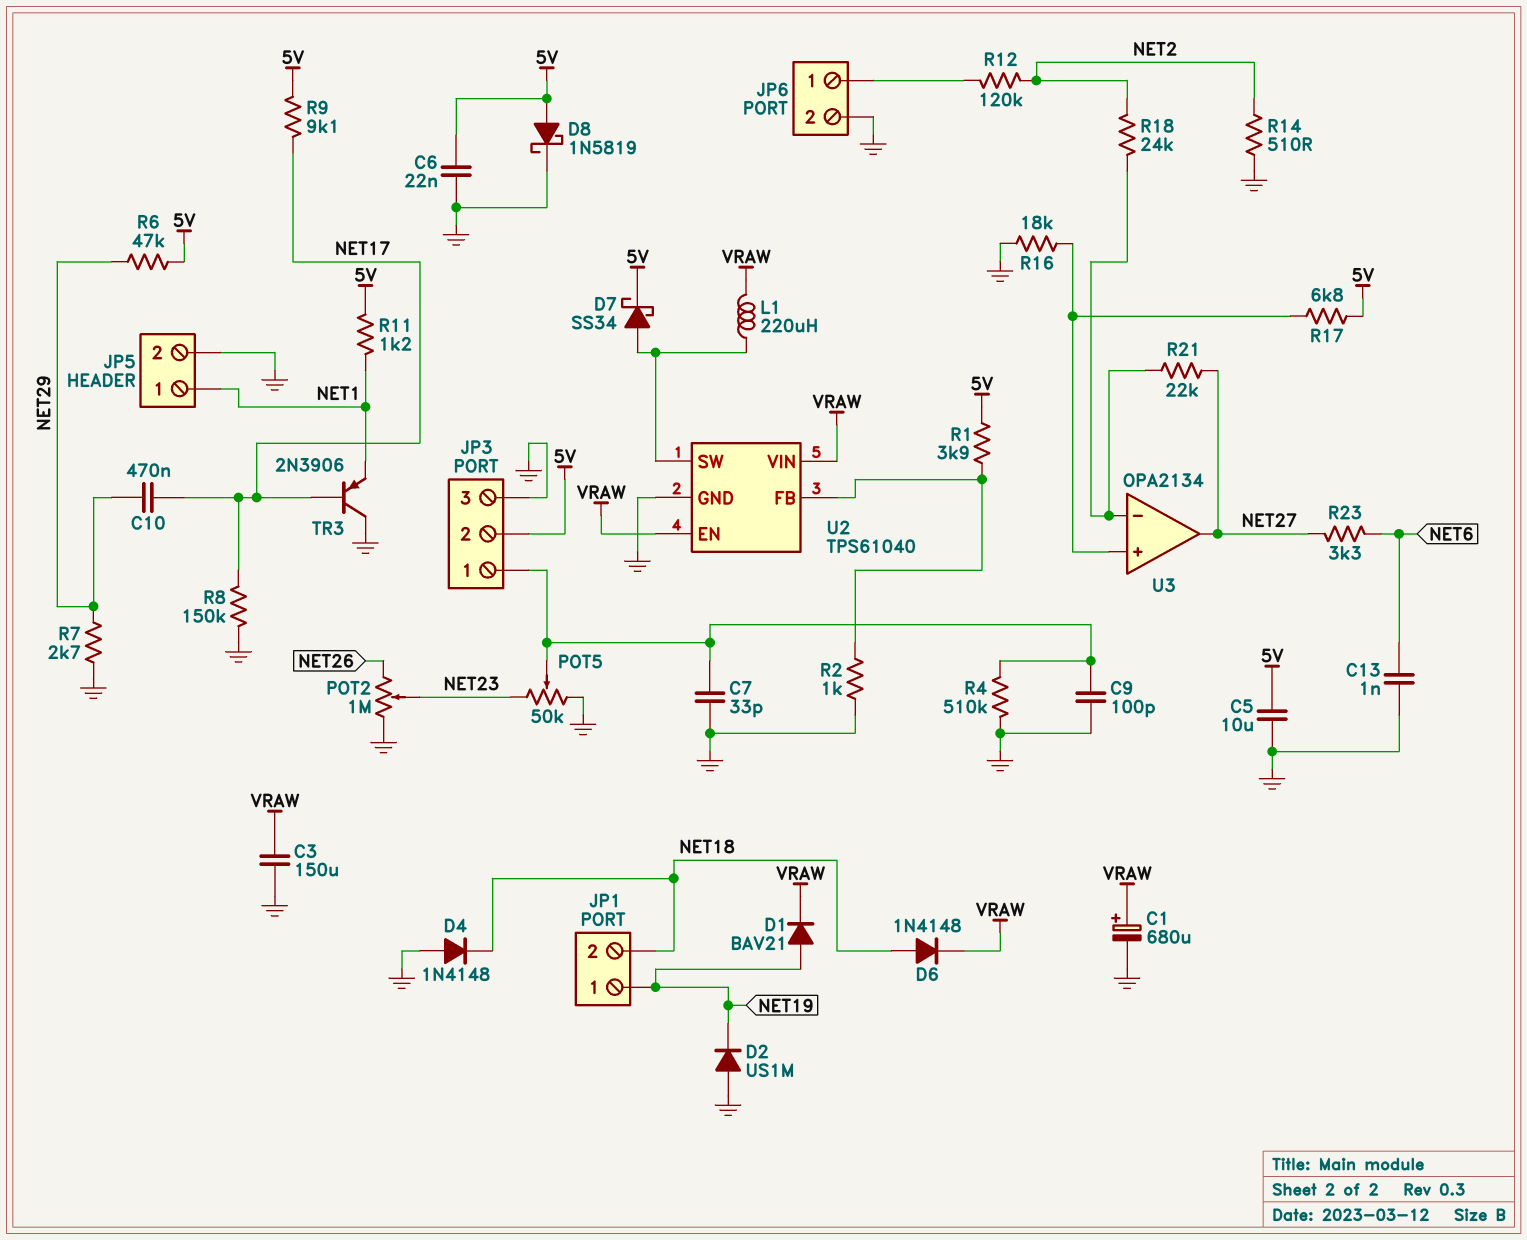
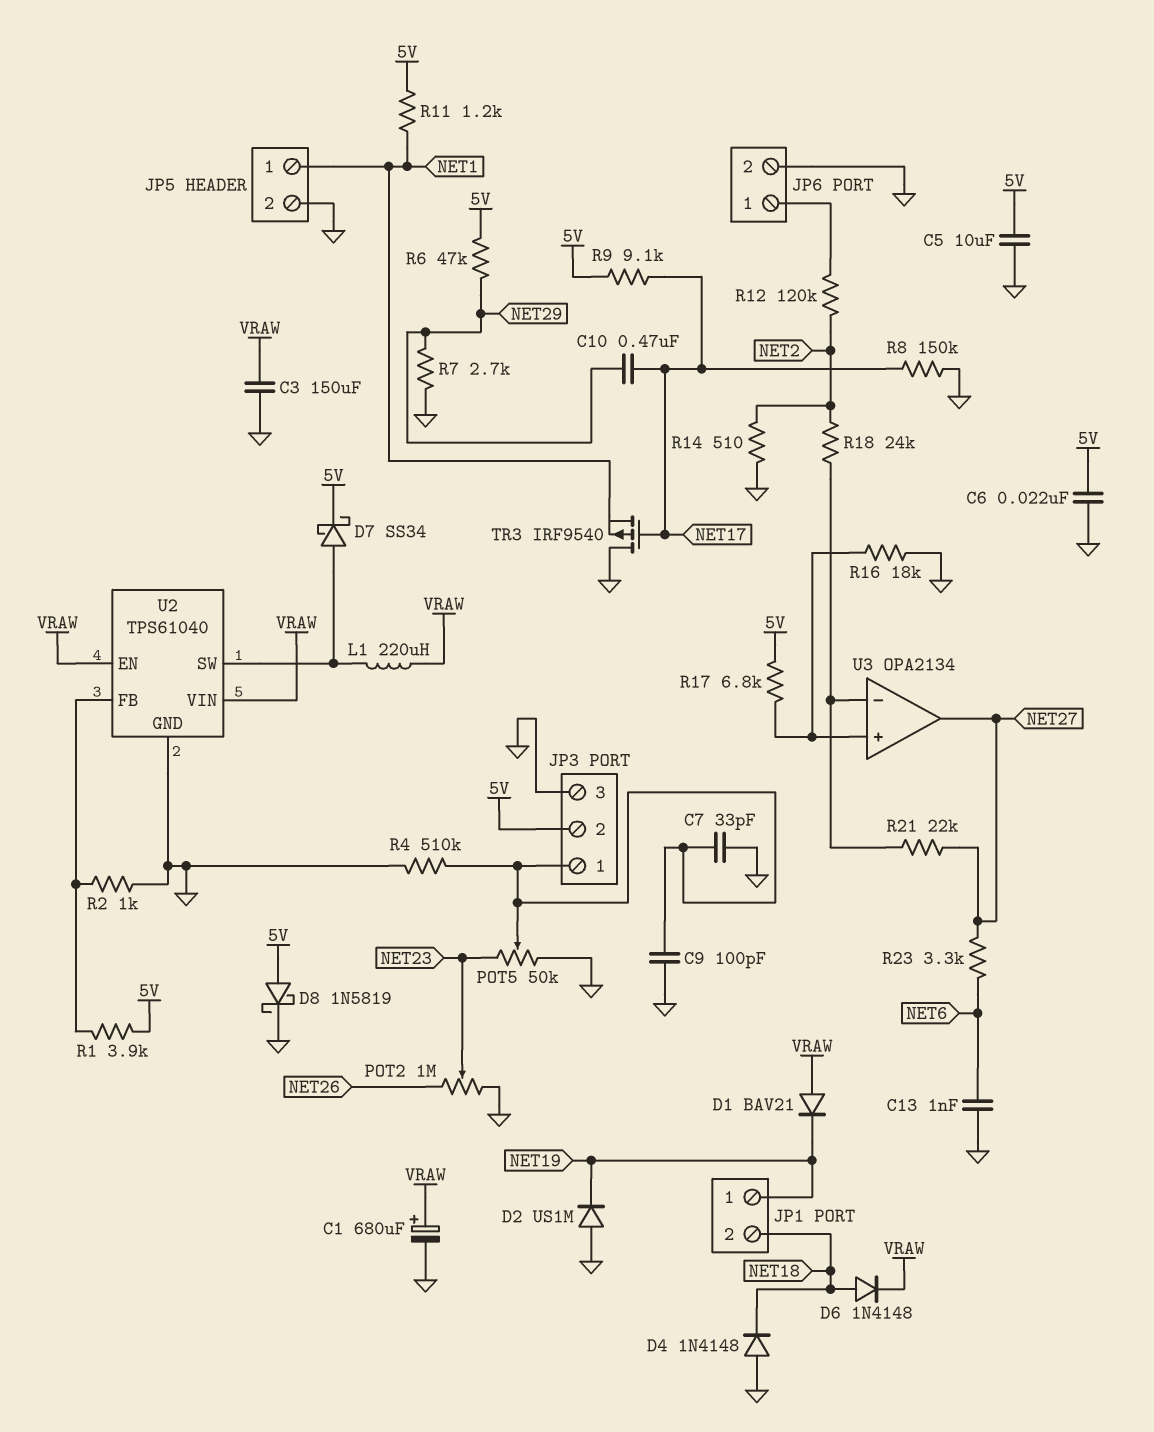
D1: diode BAV21 (A NET19, K VRAW) -> diode BAV21 (A VRAW, K NET19)
TR3: PNP 2N3906 (B NET17, C GND, E NET1) -> PMOS IRF9540 (G NET17, D GND, S NET1)

